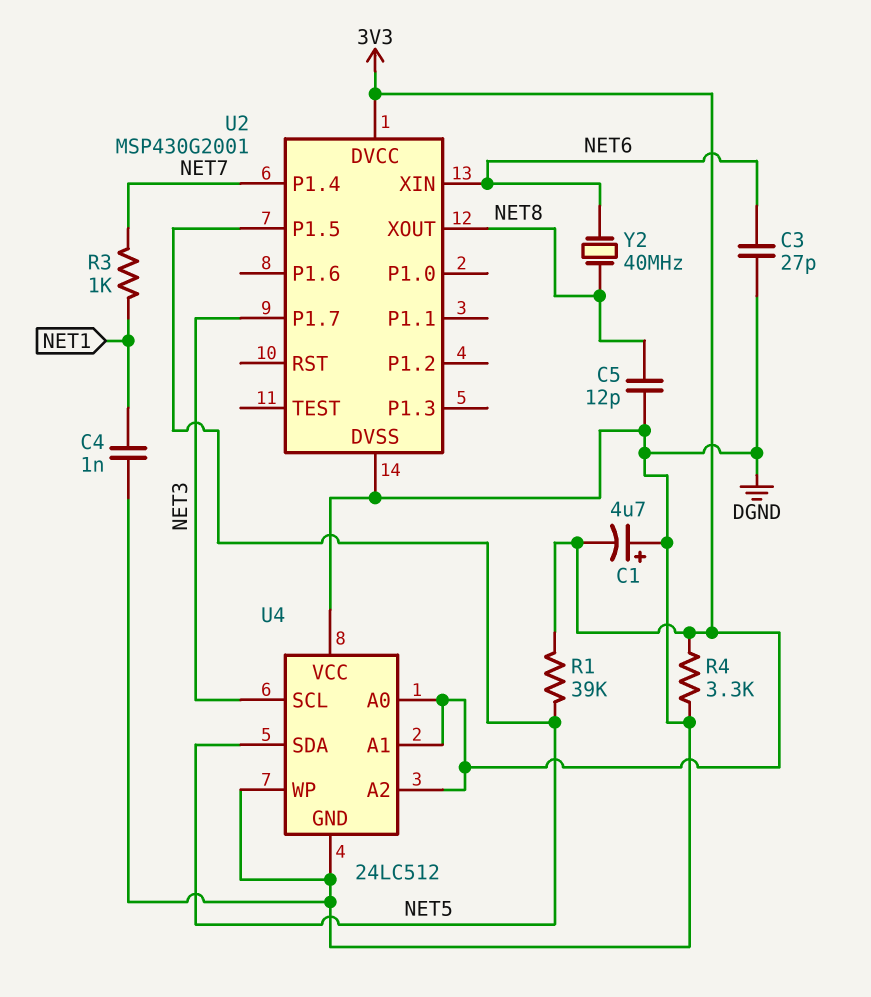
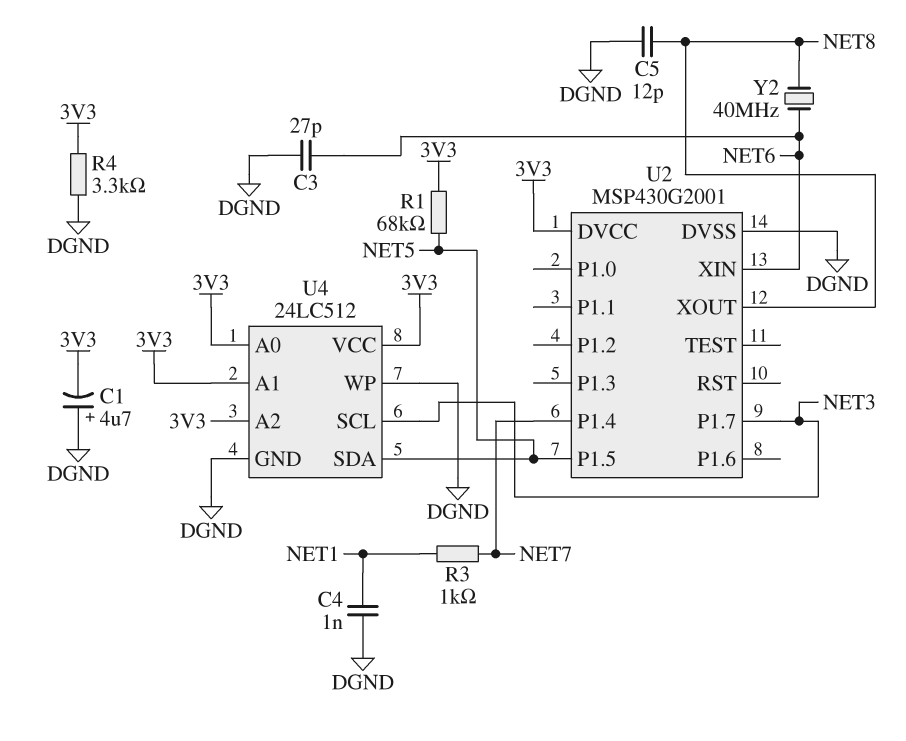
R1: 39k (3V3, NET5) -> 68k (3V3, NET5)
U4 pin VCC: DGND -> 3V3

